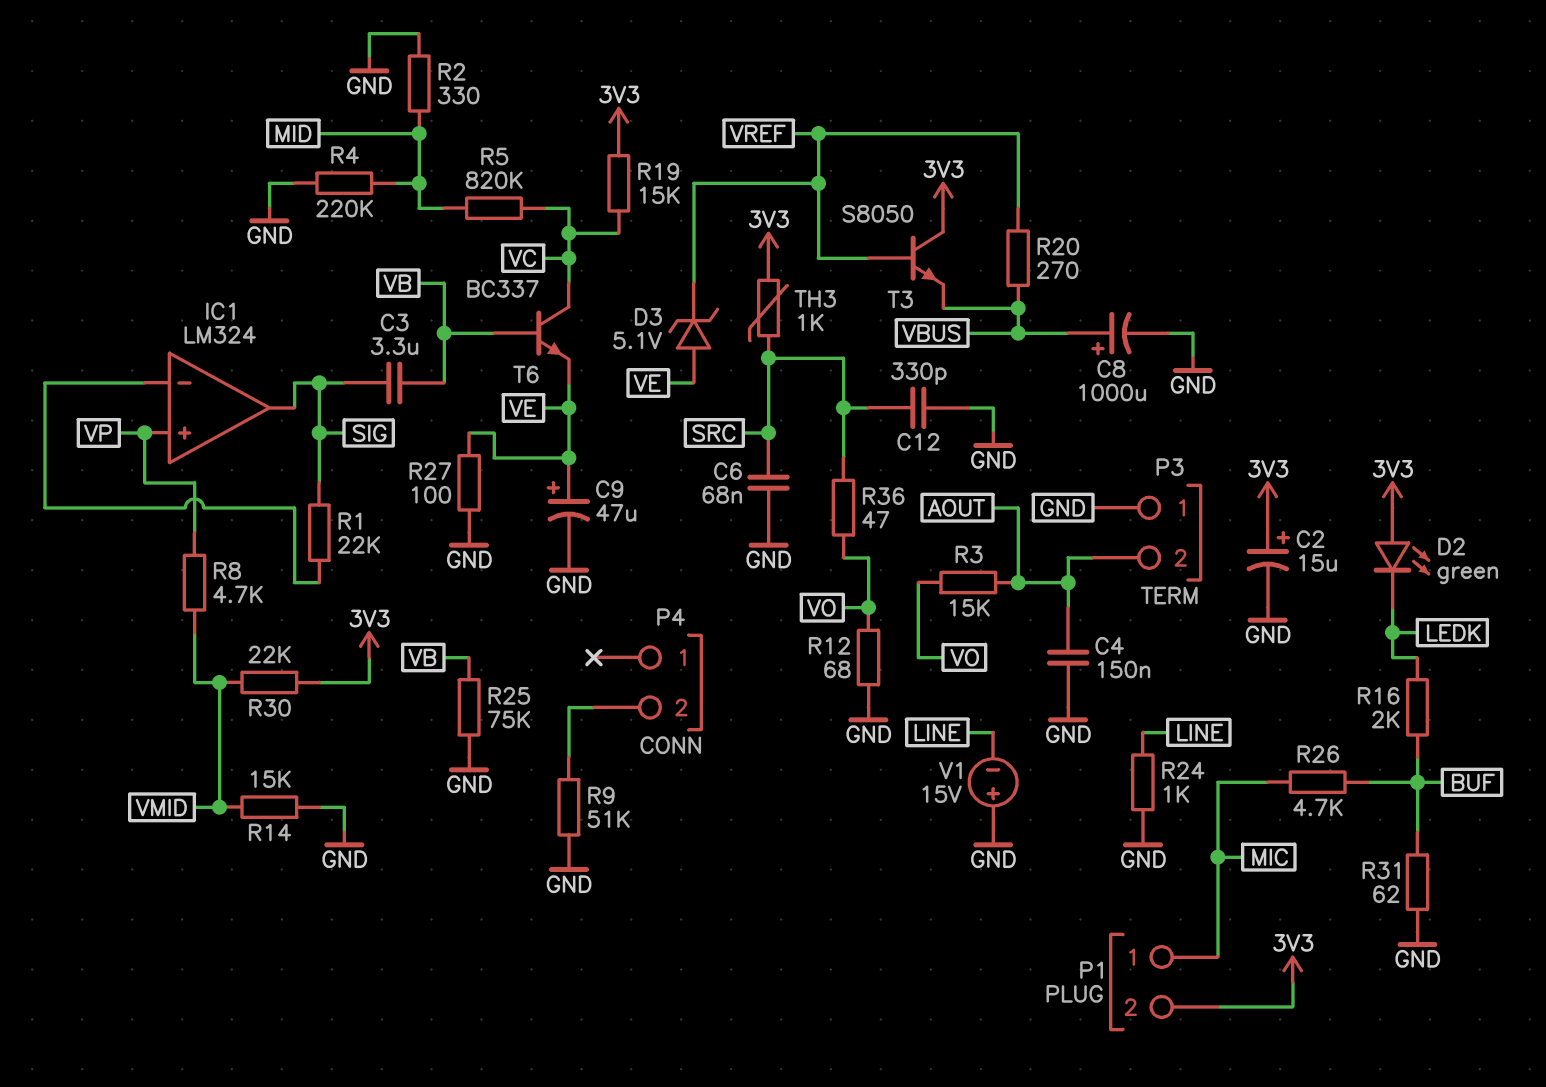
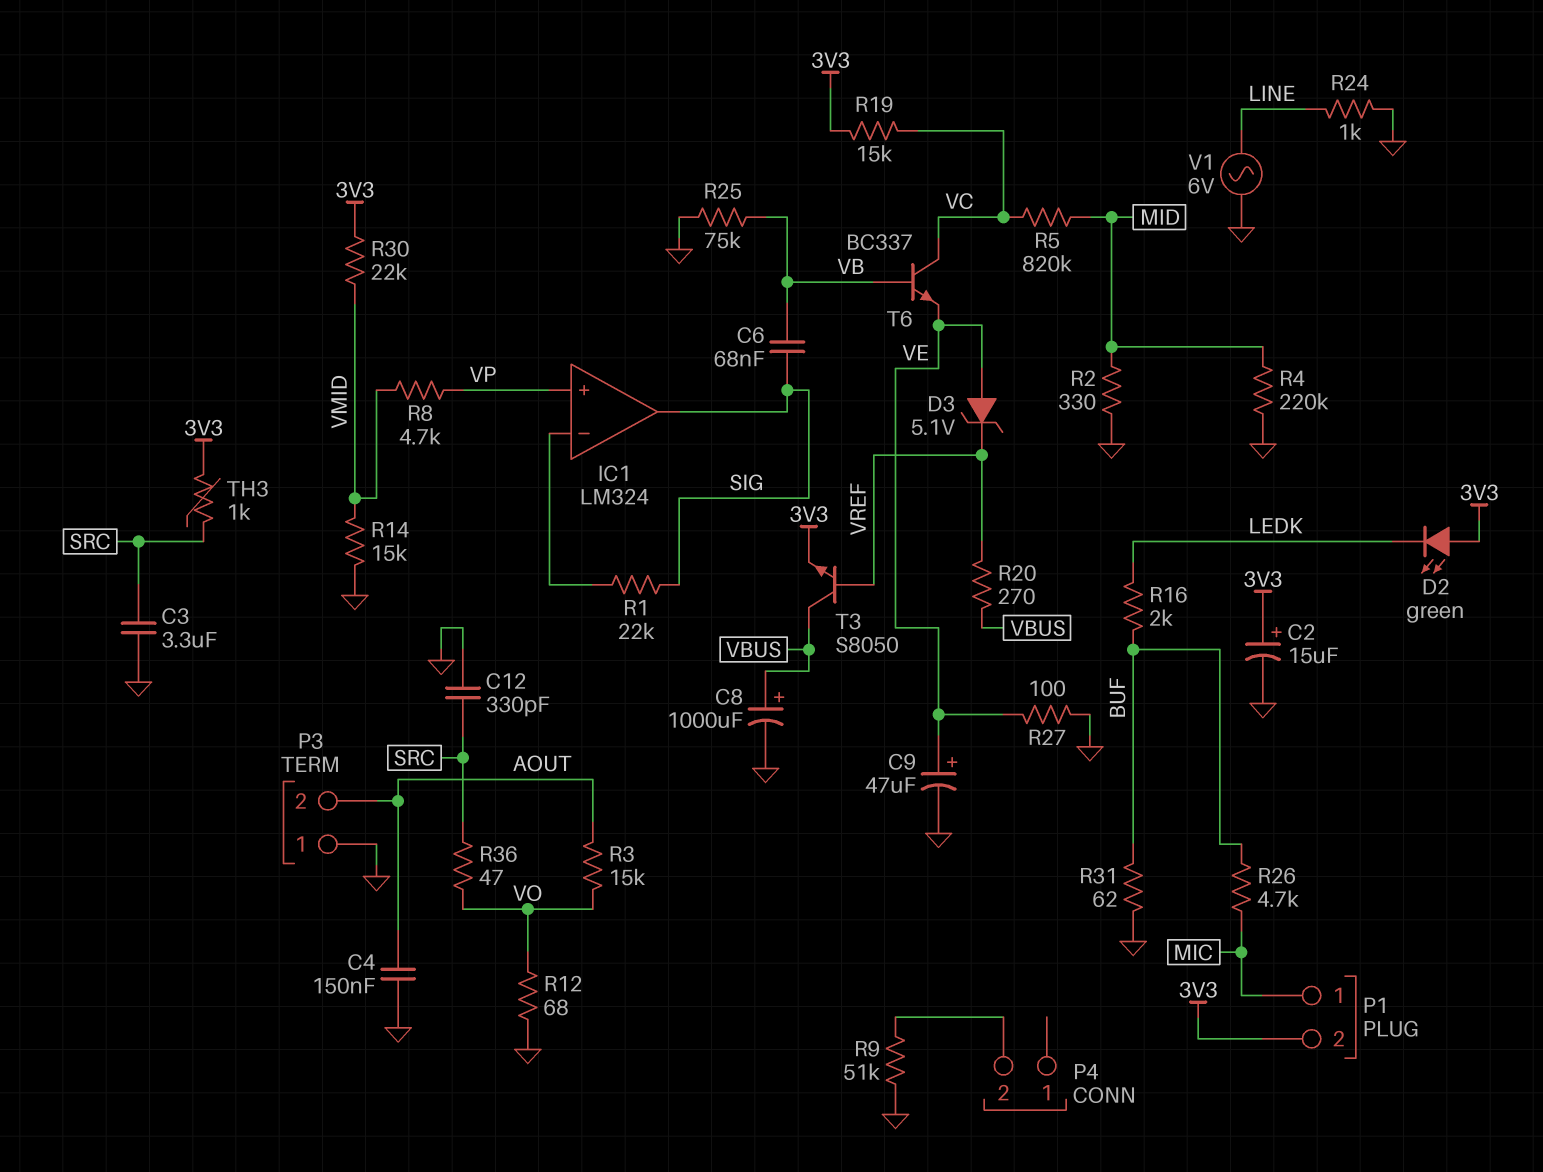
C3: 3.3uF (SIG, VB) -> 3.3uF (GND, SRC)
C6: 68nF (GND, SRC) -> 68nF (SIG, VB)
T3: NPN S8050 (B VREF, C 3V3, E VBUS) -> NPN S8050 (B VREF, C VBUS, E 3V3)
V1: 15V (plus GND, minus LINE) -> AC 6V (GND, LINE)

